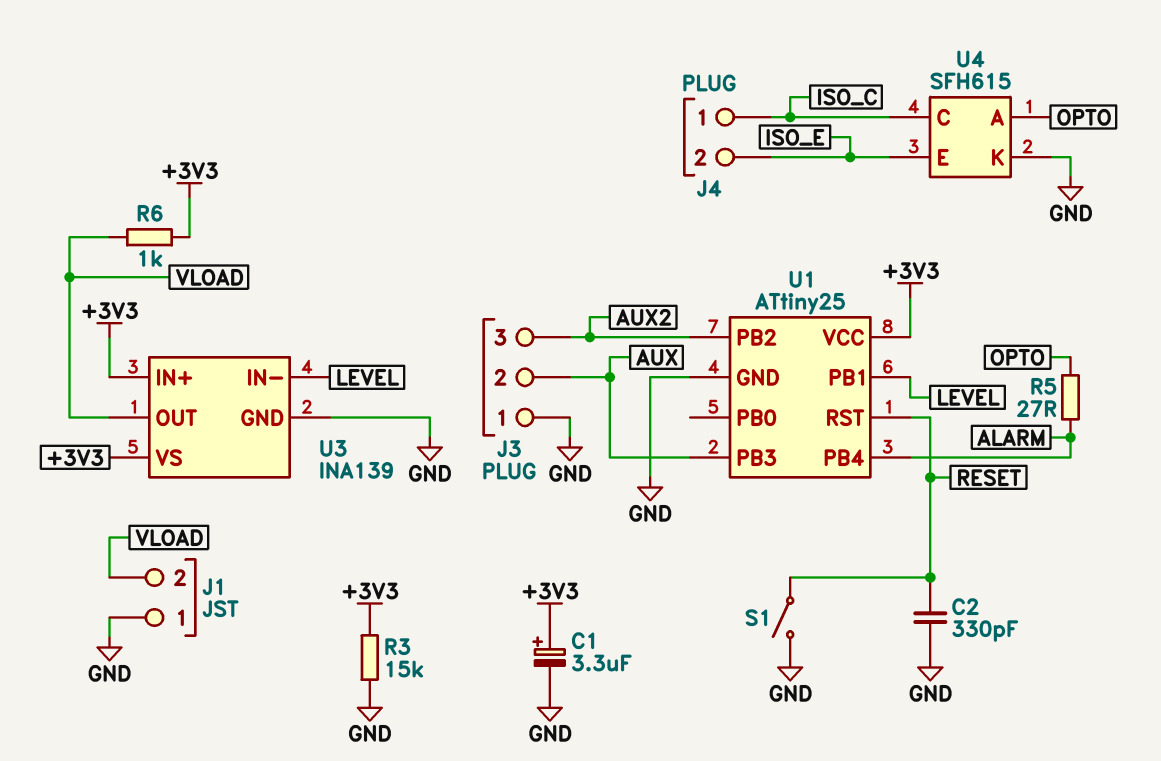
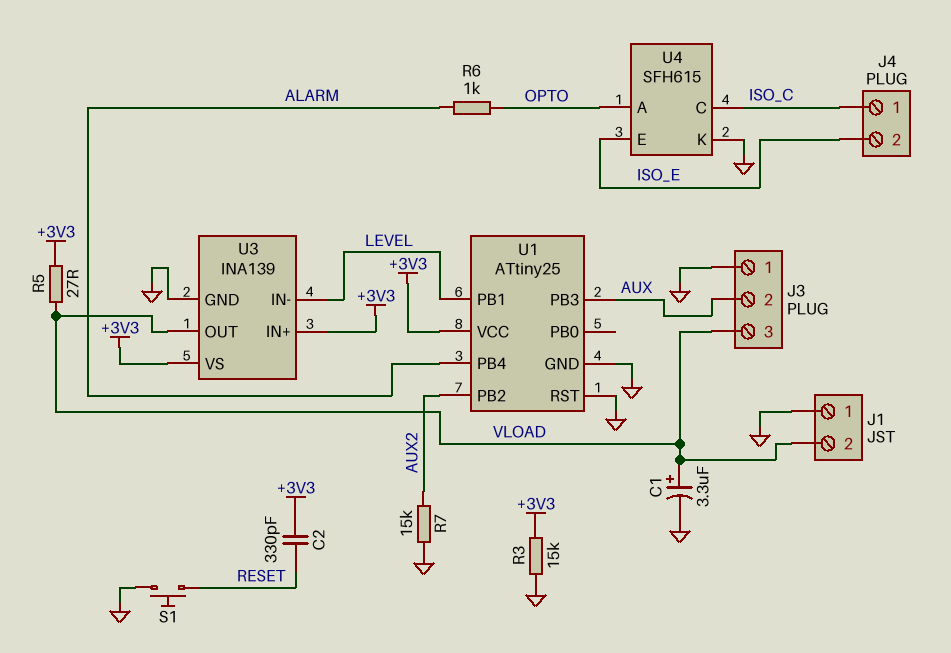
C1: 3.3uF (plus +3V3, minus GND) -> 3.3uF (plus VLOAD, minus GND)
C2: 330pF (GND, RESET) -> 330pF (+3V3, RESET)
J3 pin 3: AUX2 -> VLOAD
R5: 27 (ALARM, OPTO) -> 27 (+3V3, VLOAD)
R6: 1k (+3V3, VLOAD) -> 1k (ALARM, OPTO)
R7: none -> 15k (AUX2, GND)
S1: switch (GND, RESET) -> button (GND, RESET)
U1 pin RST: RESET -> GND

